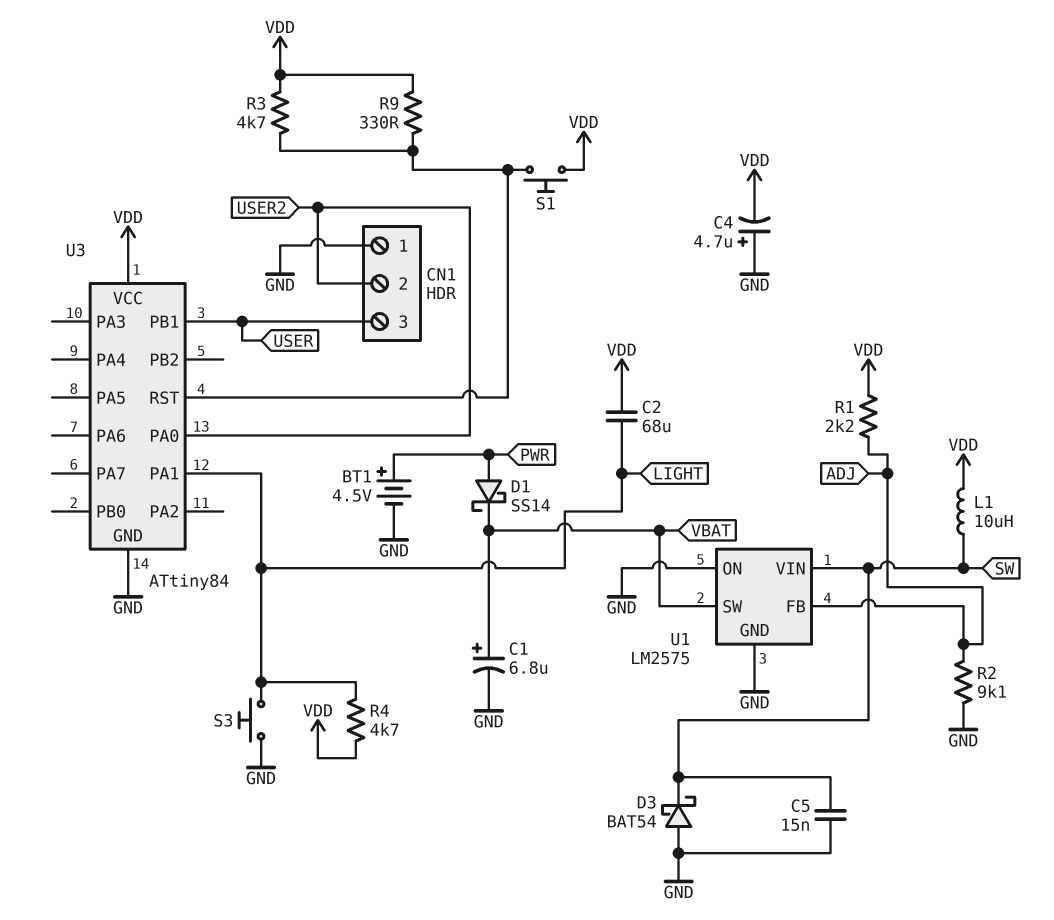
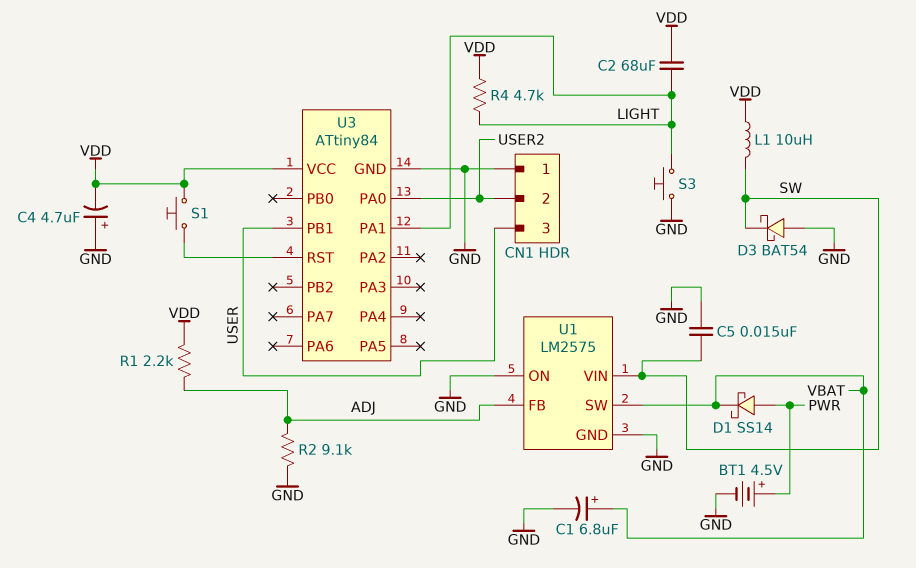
R3: 4.7k (U3/RST, VDD) -> none
R9: 330 (U3/RST, VDD) -> none

